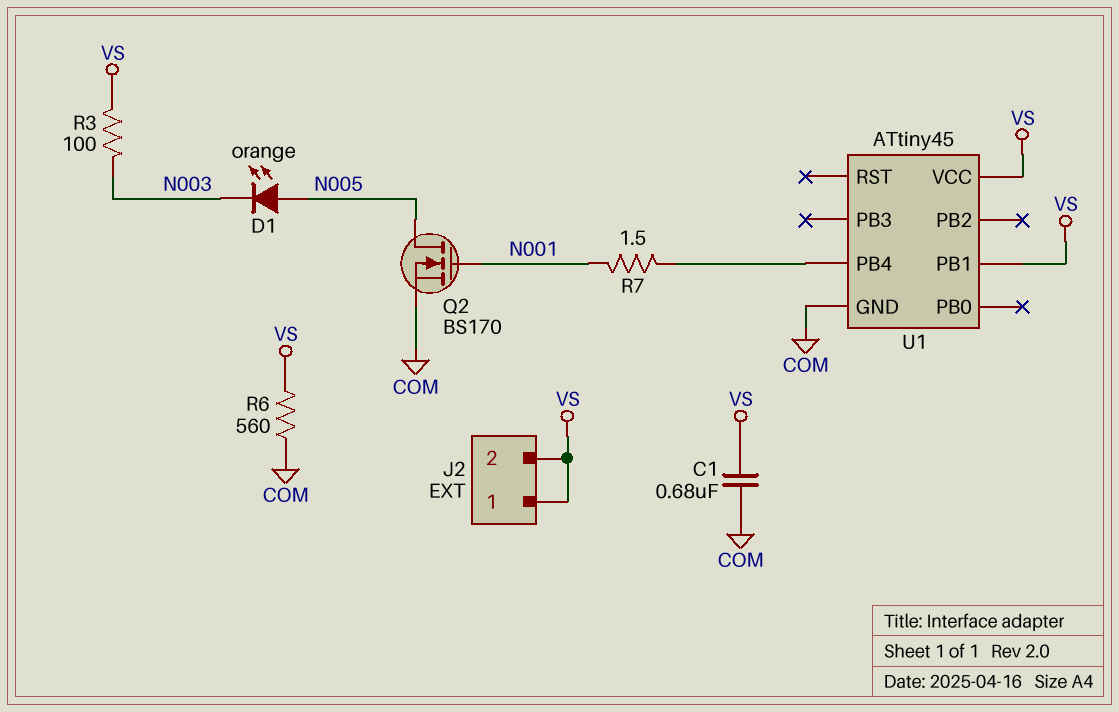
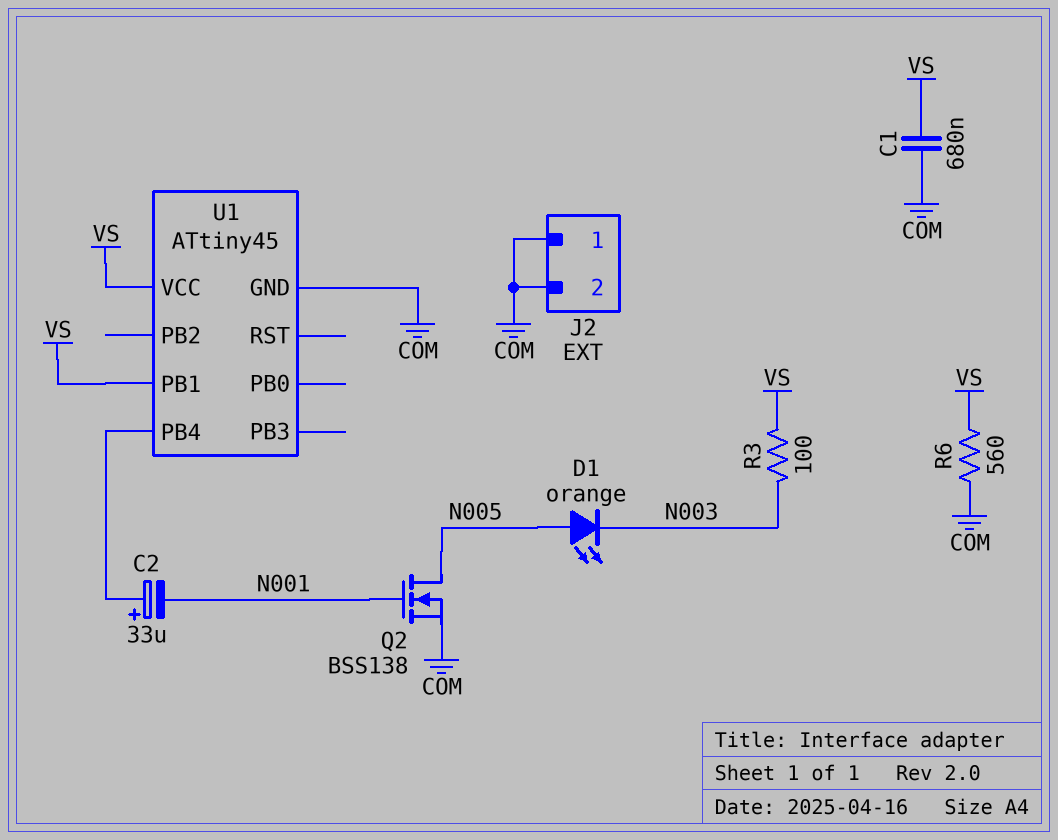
C2: none -> 33uF (plus U1/PB4, minus N001)
J2 pin 1: VS -> COM
J2 pin 2: VS -> COM
Q2: NMOS BS170 (G N001, D N005, S COM) -> NMOS BSS138 (G N001, D N005, S COM)
R7: 1.5 (N001, U1/PB4) -> none

